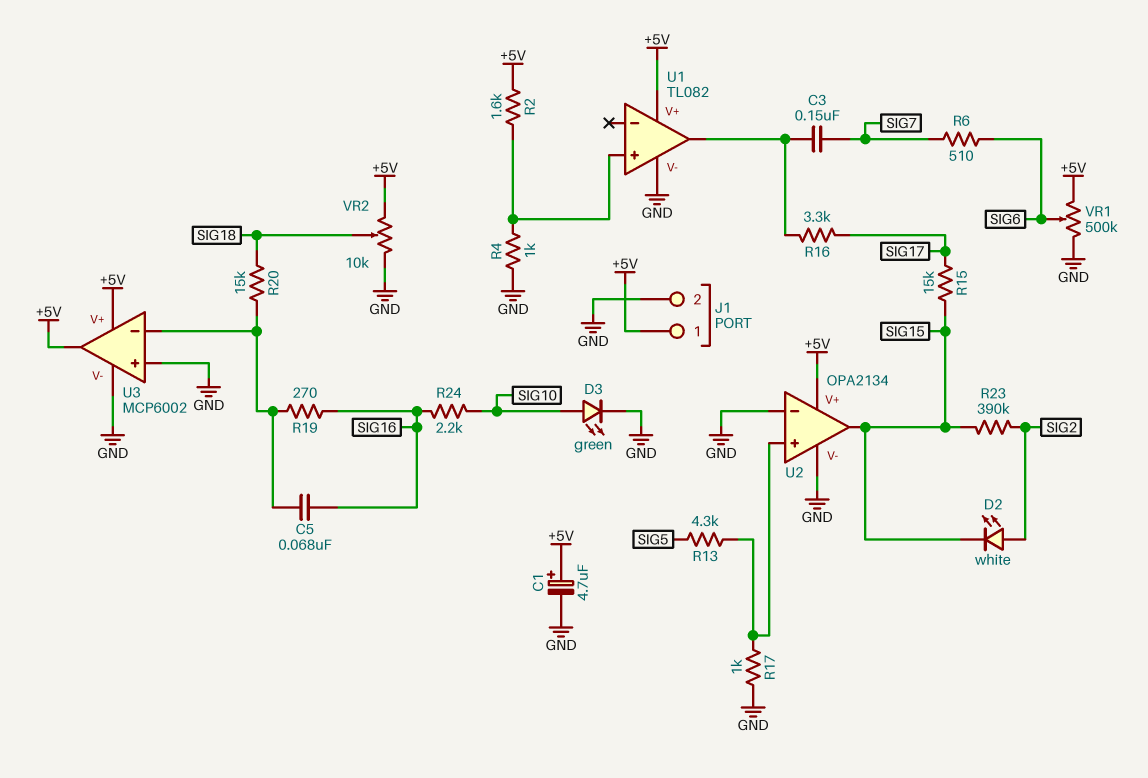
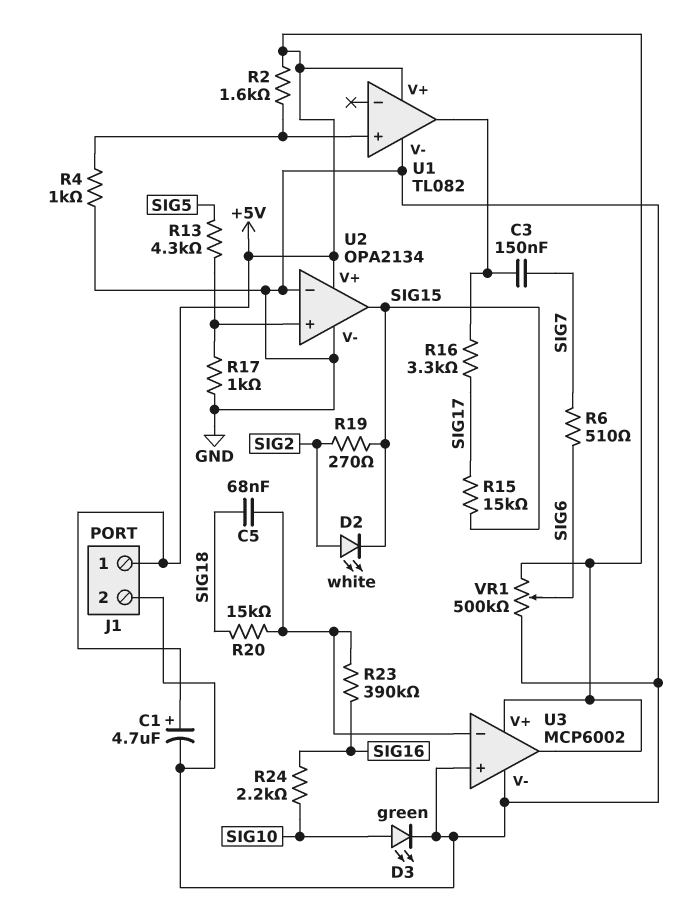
C5: 68nF (SIG16, U3/in-) -> 68nF (SIG18, U3/in-)
R19: 270 (SIG16, U3/in-) -> 270 (SIG2, SIG15)
R23: 390k (SIG2, SIG15) -> 390k (SIG16, U3/in-)
VR2: 10k (+5V, GND, wiper SIG18) -> none

